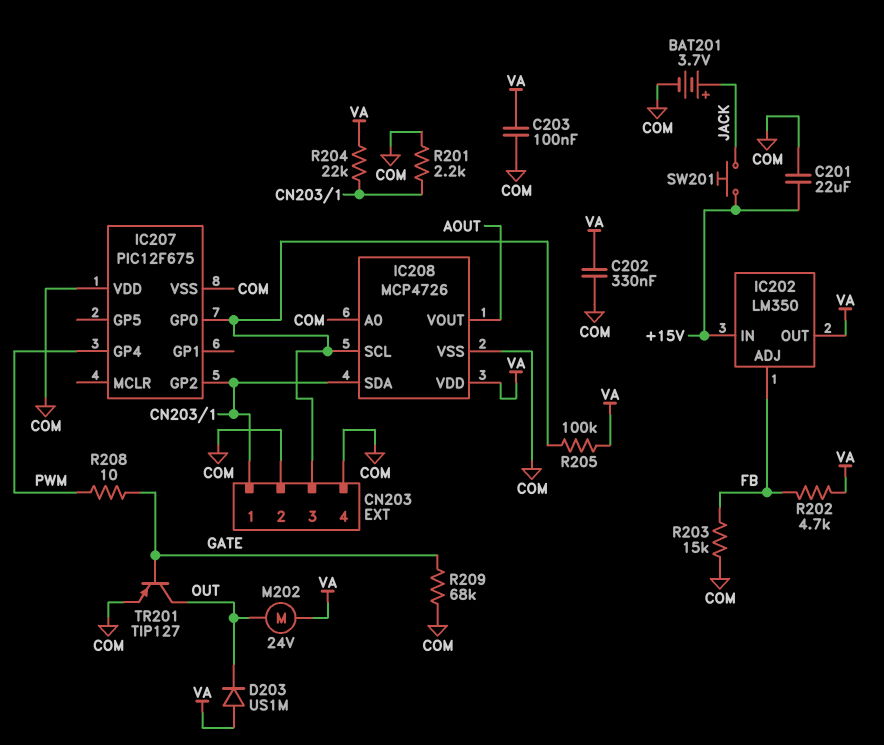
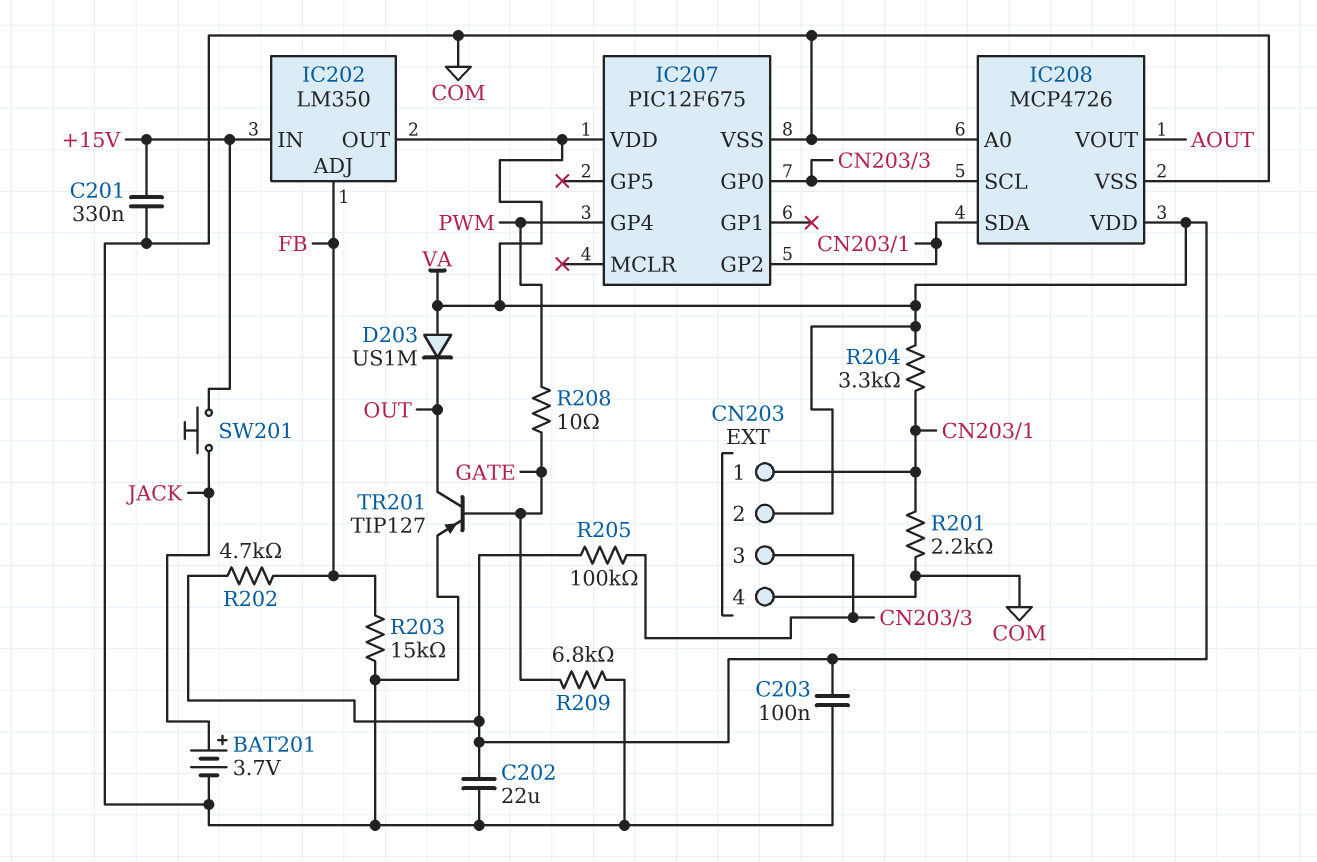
C201: 22uF (+15V, COM) -> 330nF (+15V, COM)
C202: 330nF (COM, VA) -> 22uF (COM, VA)
CN203 pin 2: COM -> VA
IC207 pin VDD: COM -> VA
M202: motor 24V (OUT, VA) -> none
R204: 22k (CN203/1, VA) -> 3.3k (CN203/1, VA)
R209: 68k (COM, GATE) -> 6.8k (COM, GATE)

